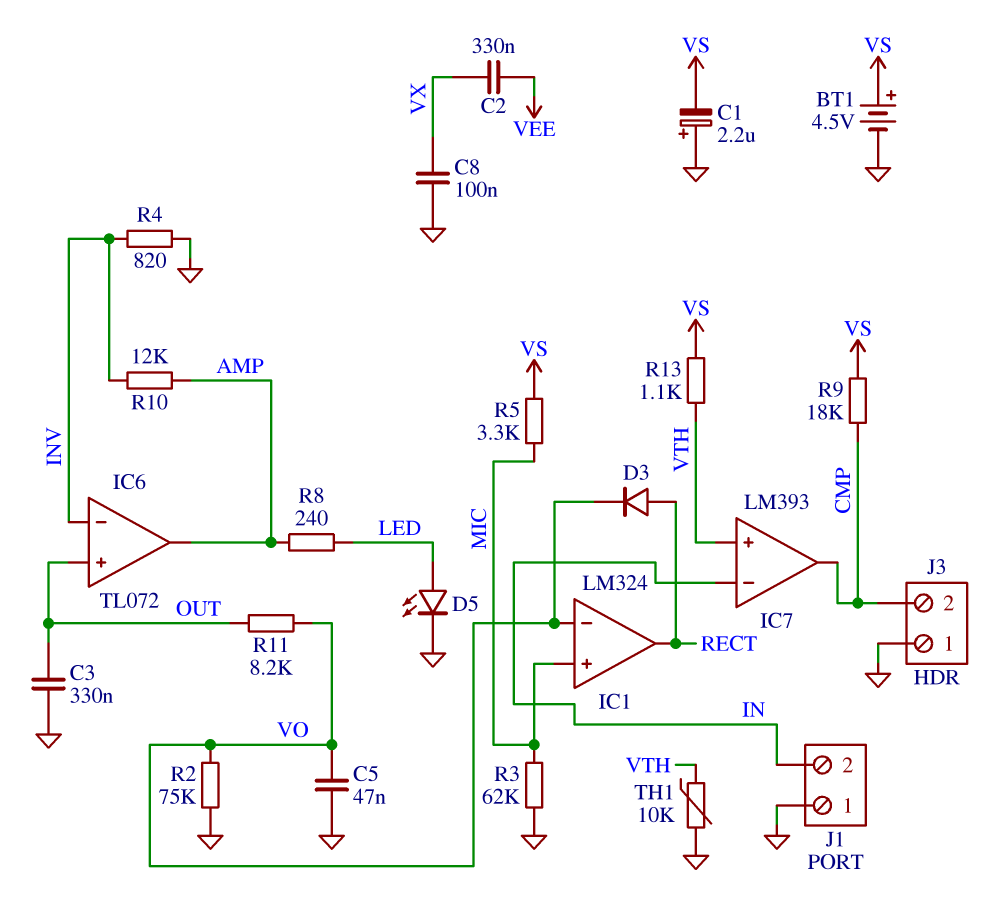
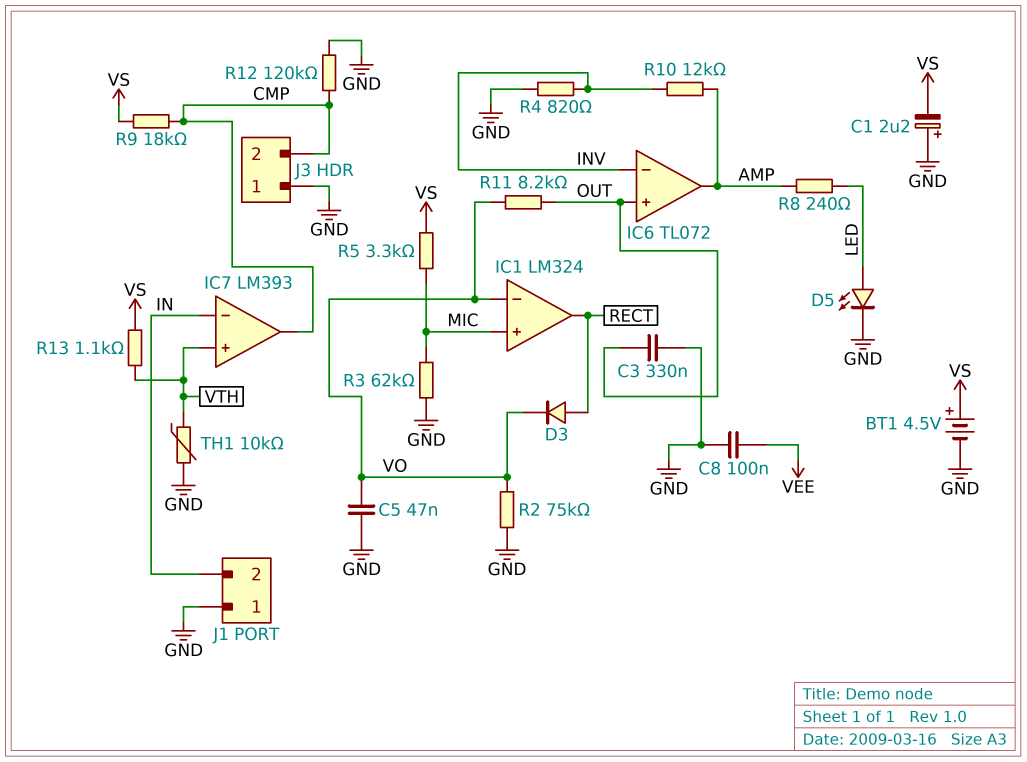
C2: 330nF (VEE, VX) -> none
C8: 100nF (GND, VX) -> 100nF (GND, VEE)
R12: none -> 120k (CMP, GND)

